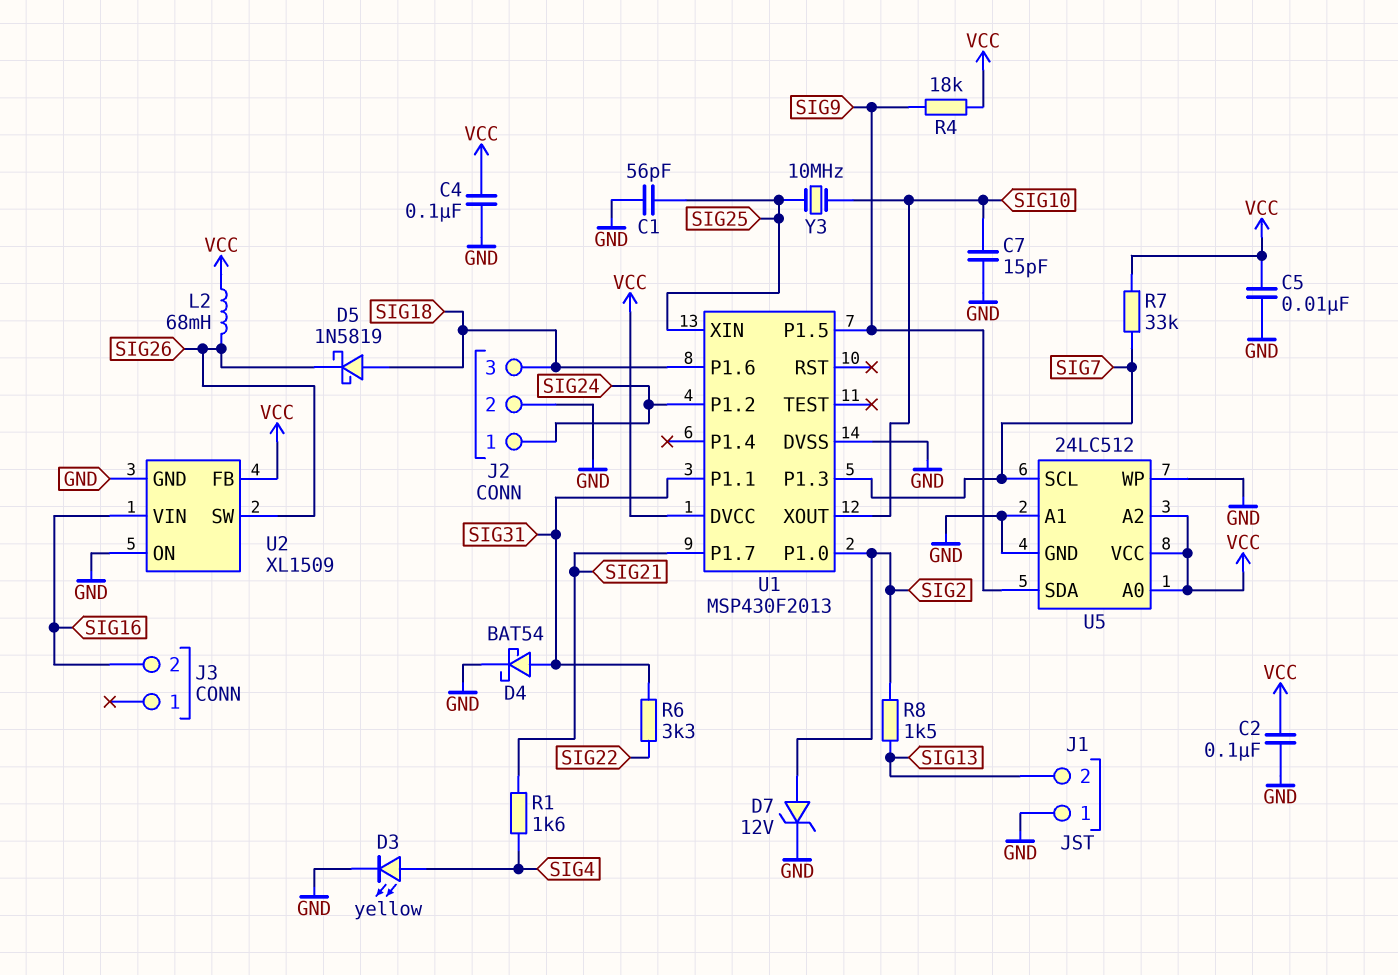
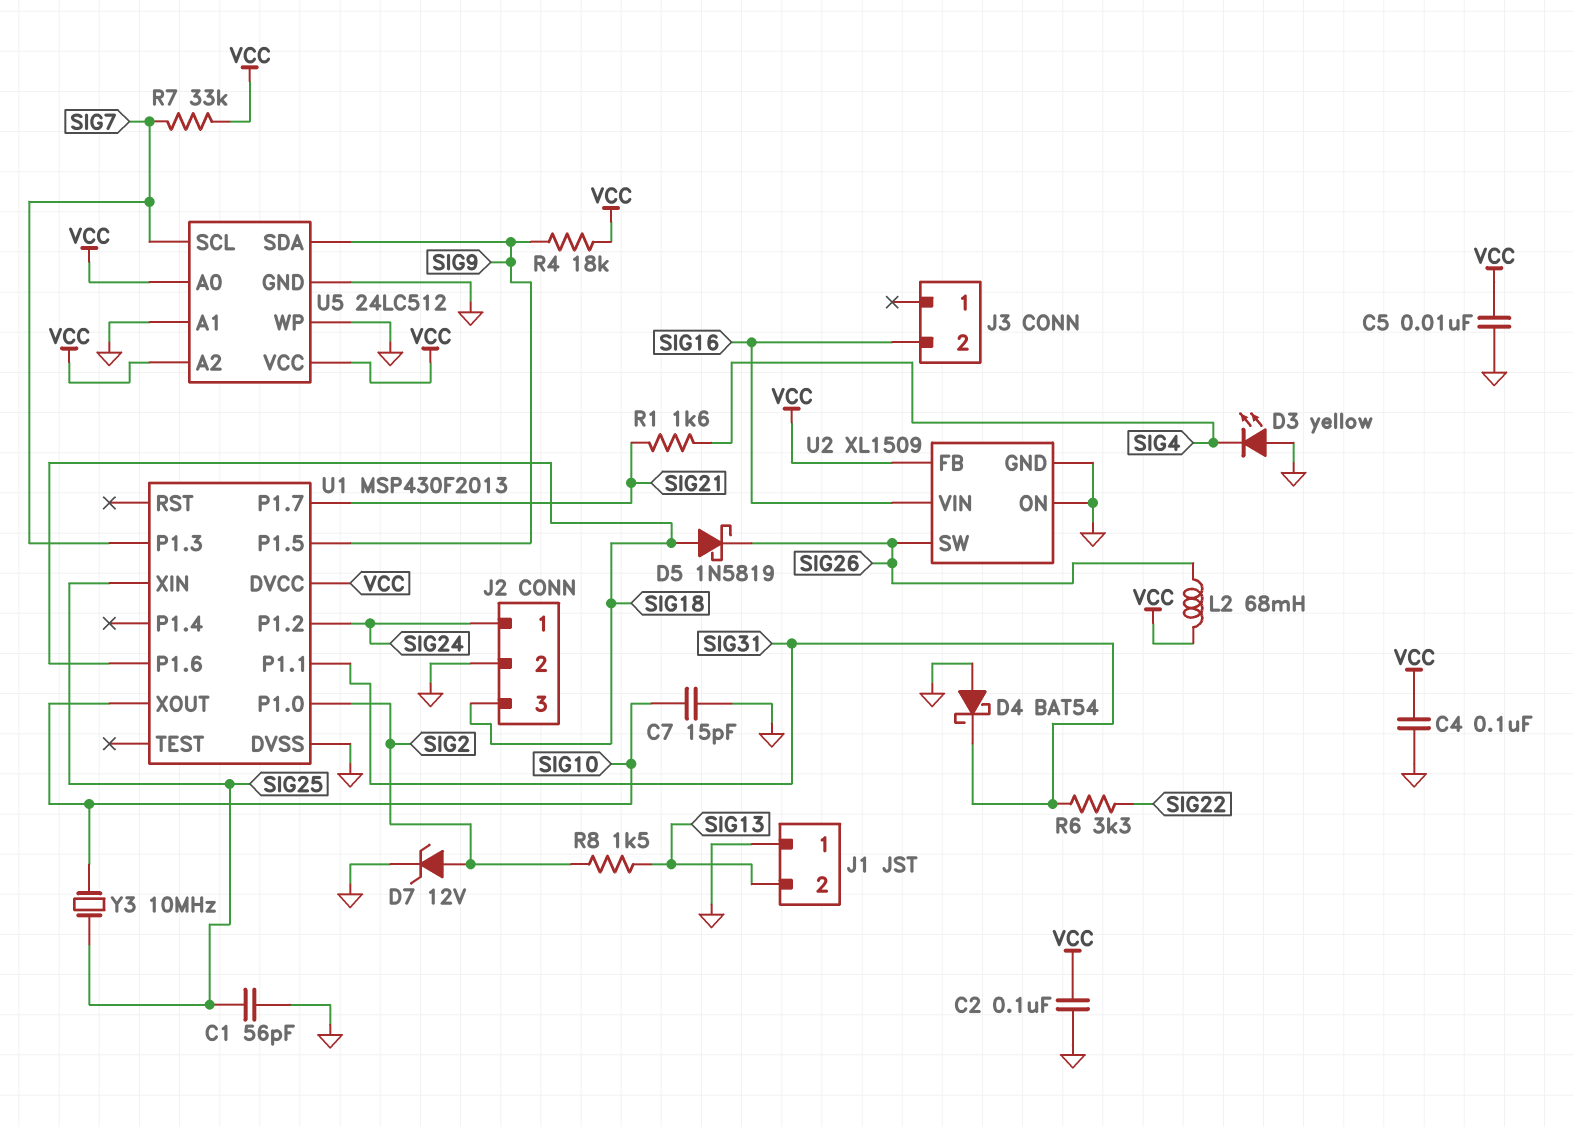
D3: LED yellow (A SIG4, K GND) -> LED yellow (A GND, K SIG4)
D4: schottky BAT54 (A SIG31, K GND) -> schottky BAT54 (A GND, K SIG31)

